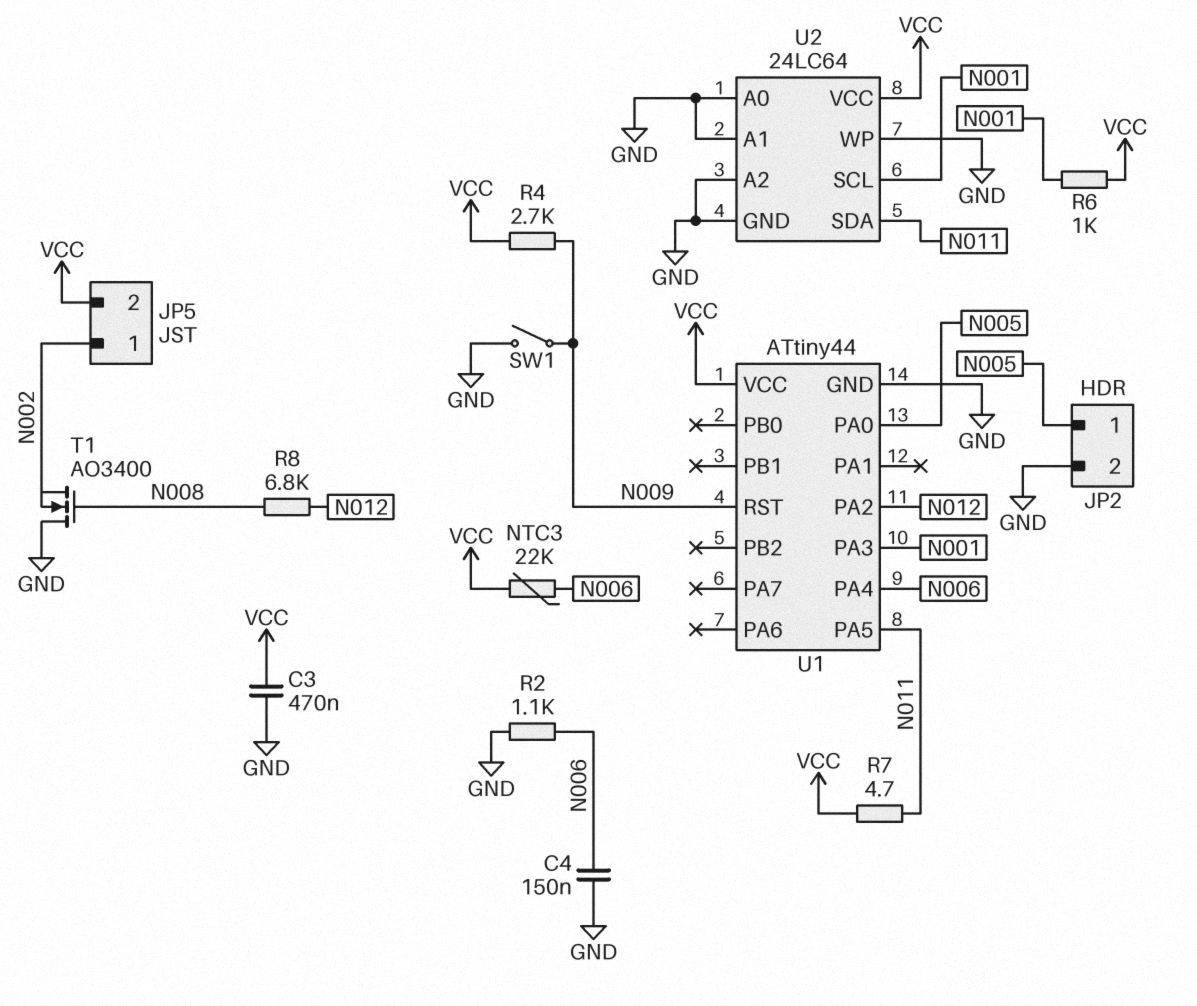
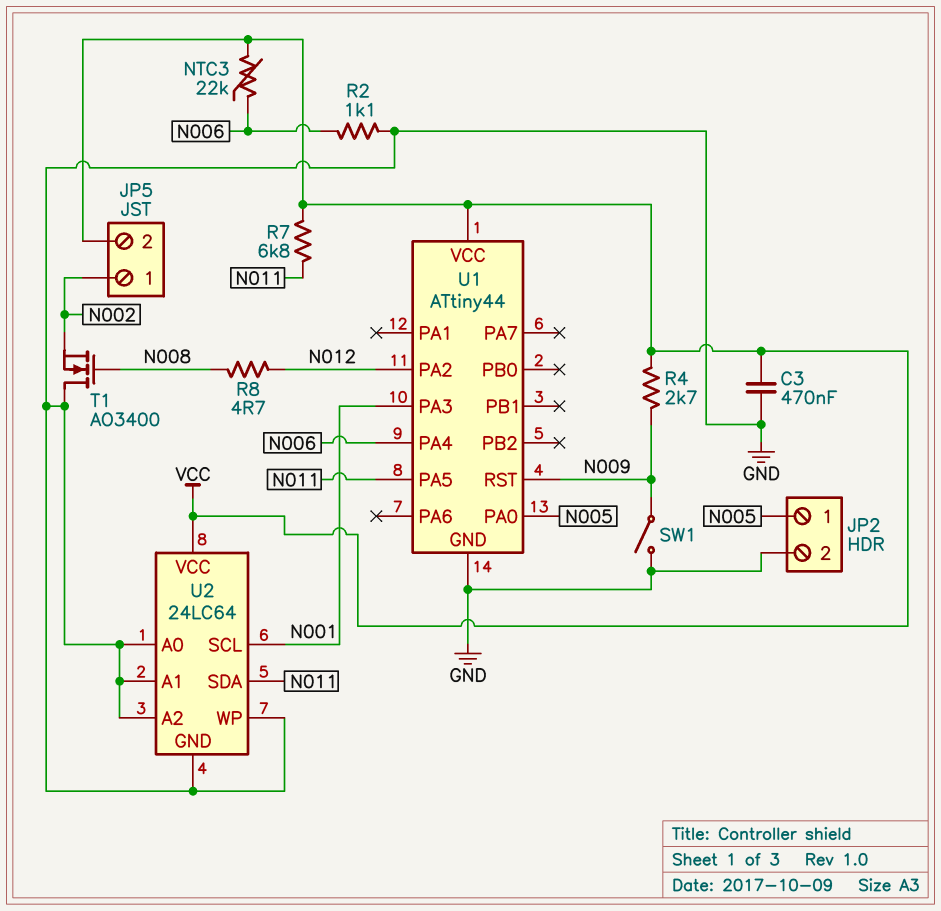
C4: 150nF (GND, N006) -> none
R6: 1k (N001, VCC) -> none
R7: 4.7 (N011, VCC) -> 6.8k (N011, VCC)
R8: 6.8k (N008, N012) -> 4.7 (N008, N012)

